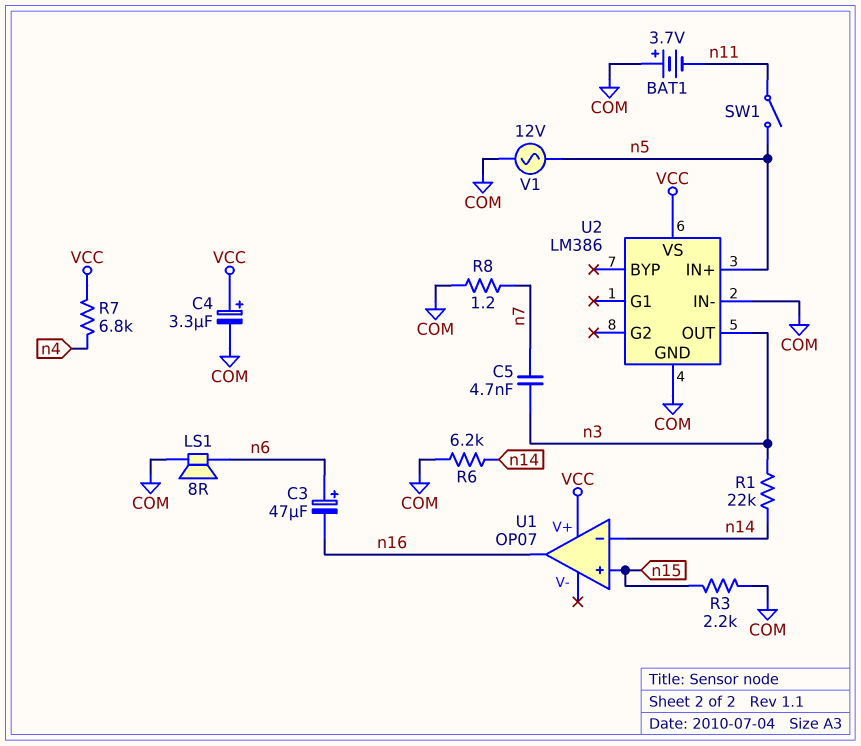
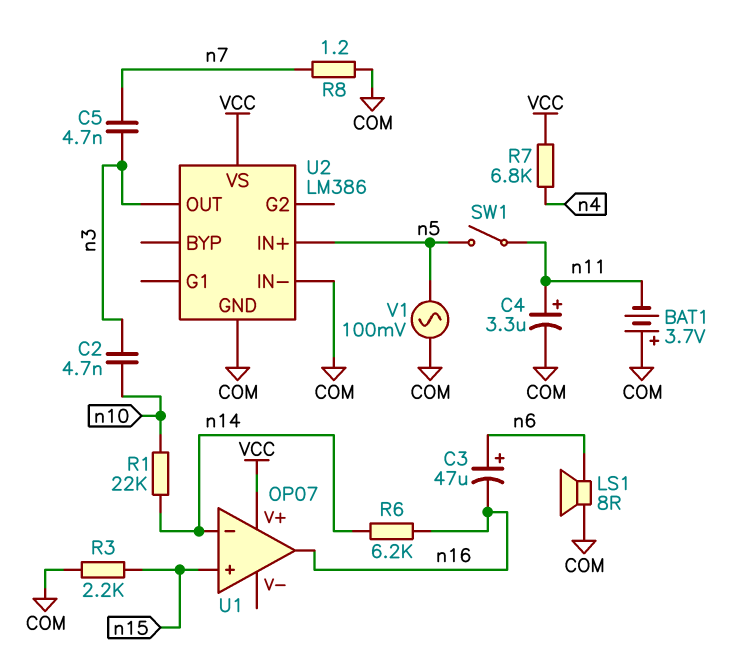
C2: none -> 4.7nF (n3, n10)
C4: 3.3uF (plus VCC, minus COM) -> 3.3uF (plus n11, minus COM)
R1: 22k (n3, n14) -> 22k (n10, n14)
R6: 6.2k (COM, n14) -> 6.2k (n14, n16)
V1: AC 12V (COM, n5) -> AC 100mV (COM, n5)

